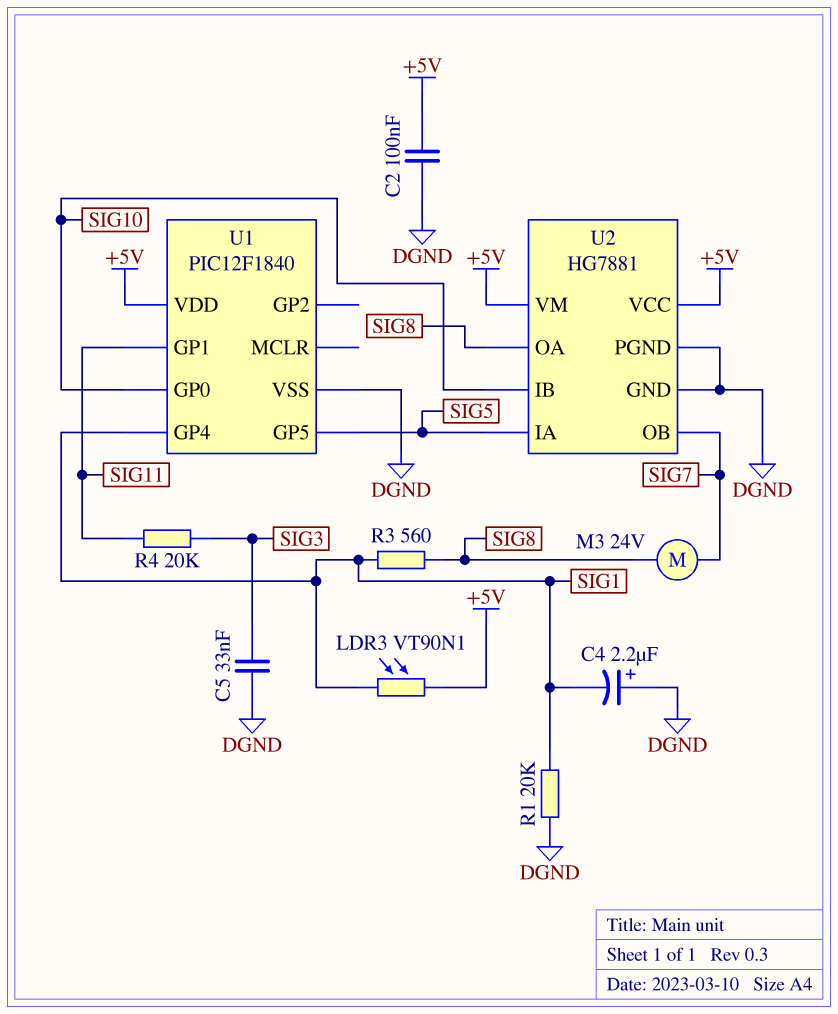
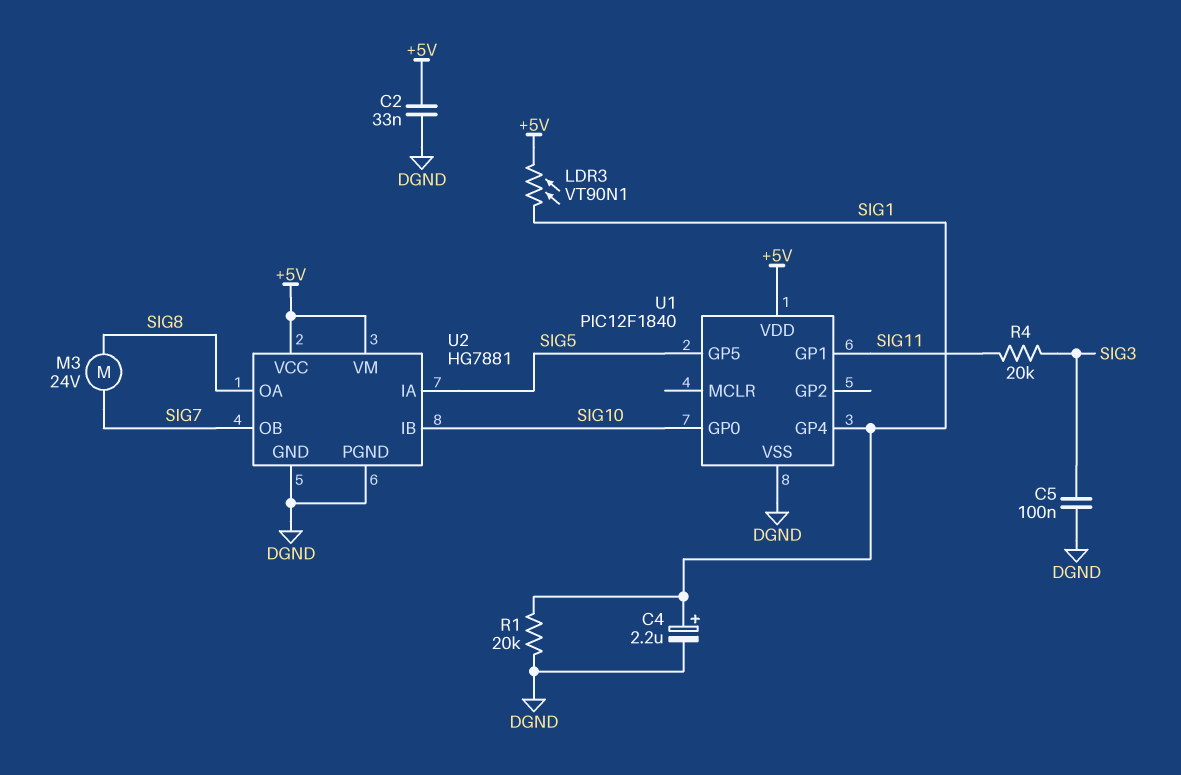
C2: 100nF (+5V, DGND) -> 33nF (+5V, DGND)
C4: 2.2uF (plus DGND, minus SIG1) -> 2.2uF (plus SIG1, minus DGND)
C5: 33nF (DGND, SIG3) -> 100nF (DGND, SIG3)
R3: 560 (SIG1, SIG8) -> none

